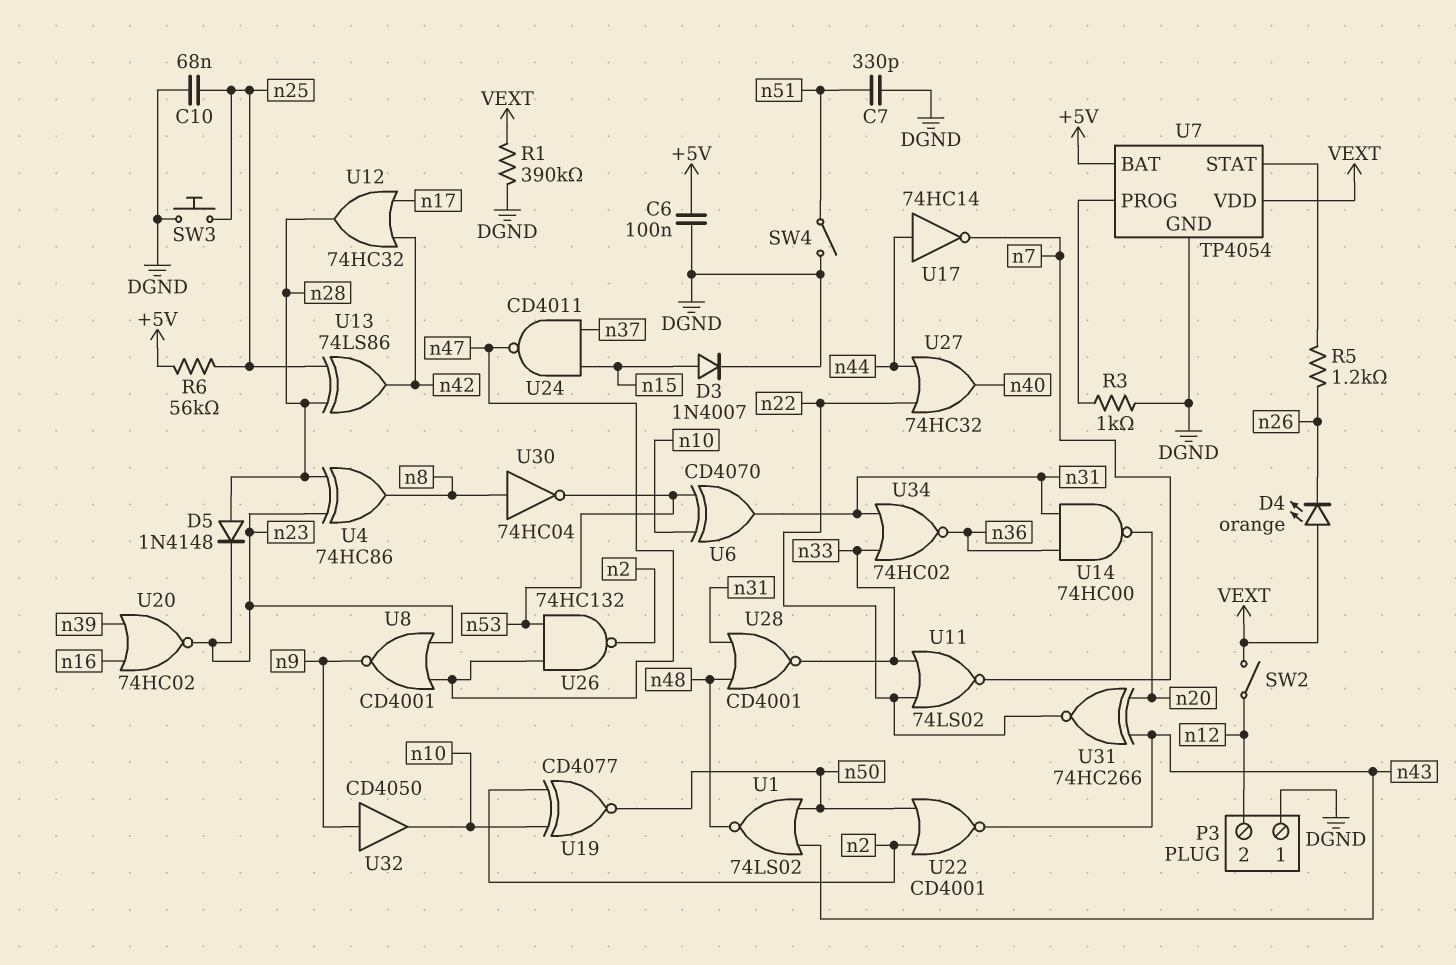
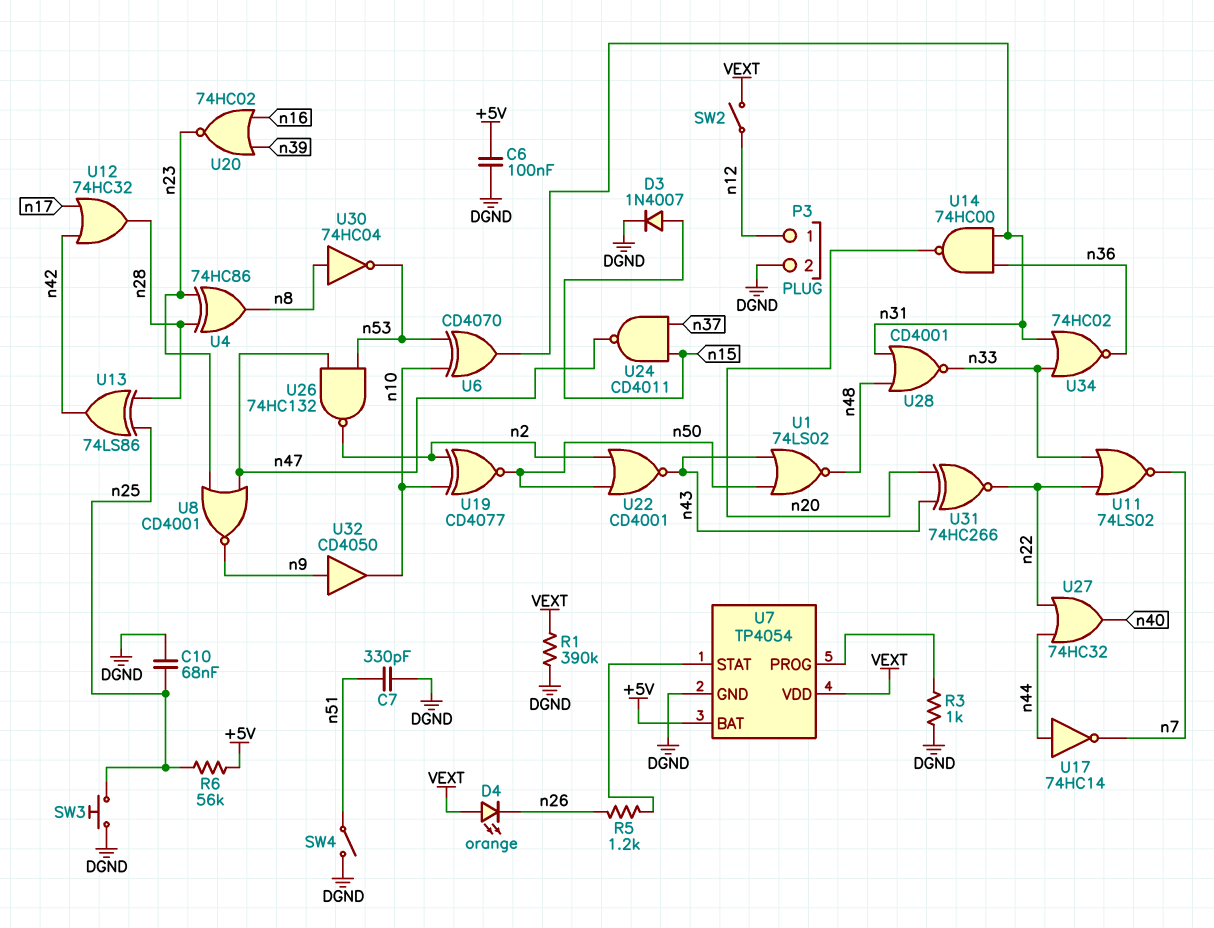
D5: diode 1N4148 (A n28, K n23) -> none
P3 pin 1: DGND -> n12
P3 pin 2: n12 -> DGND

